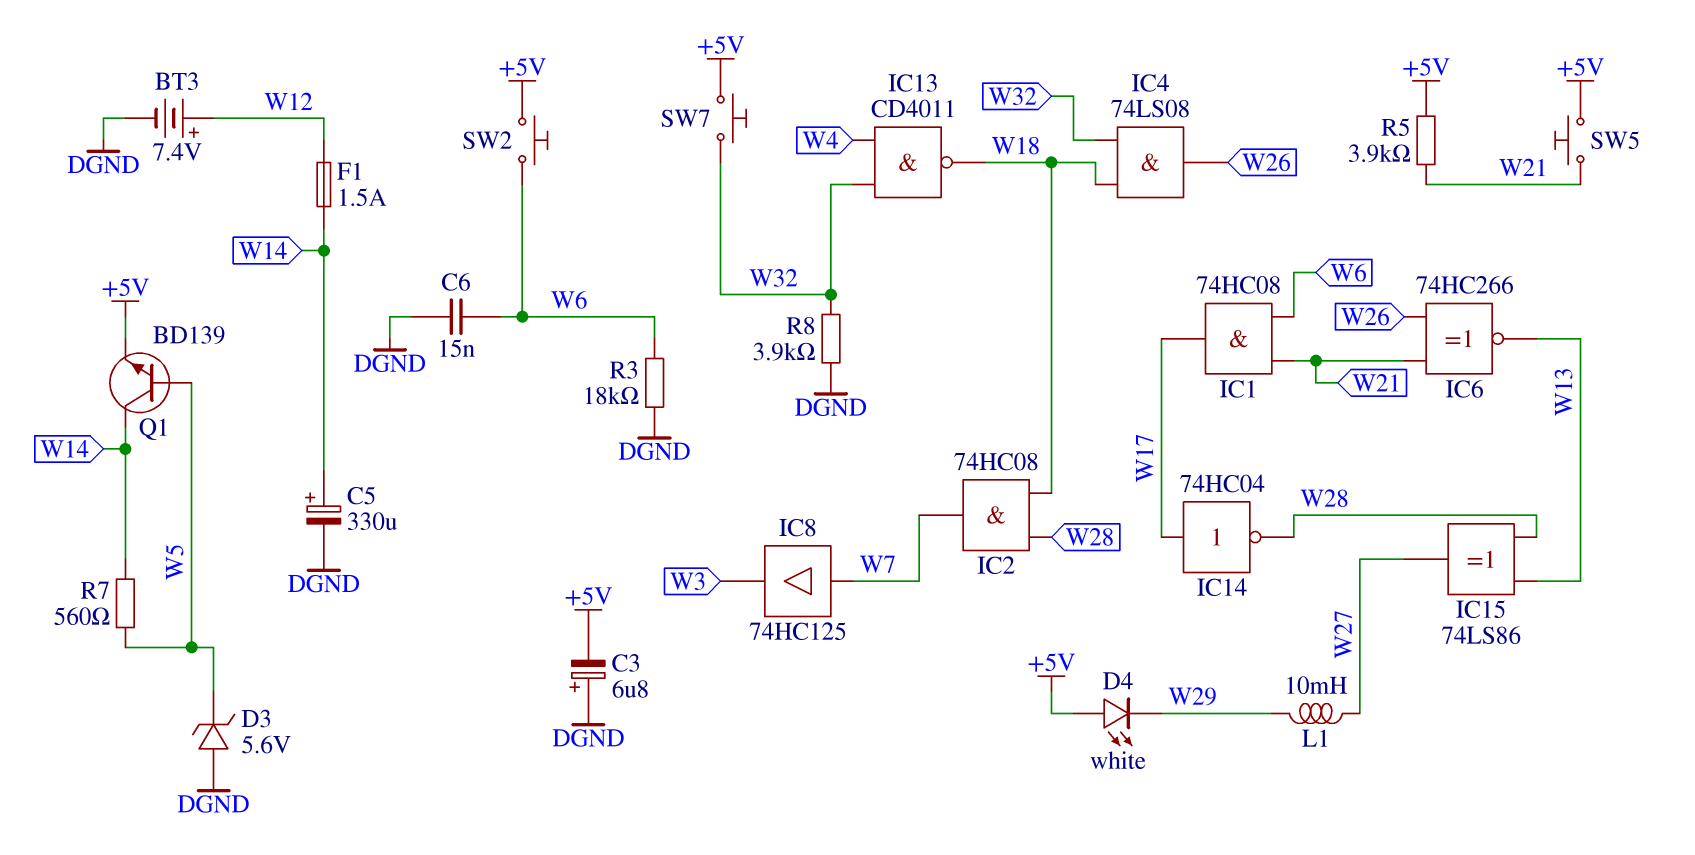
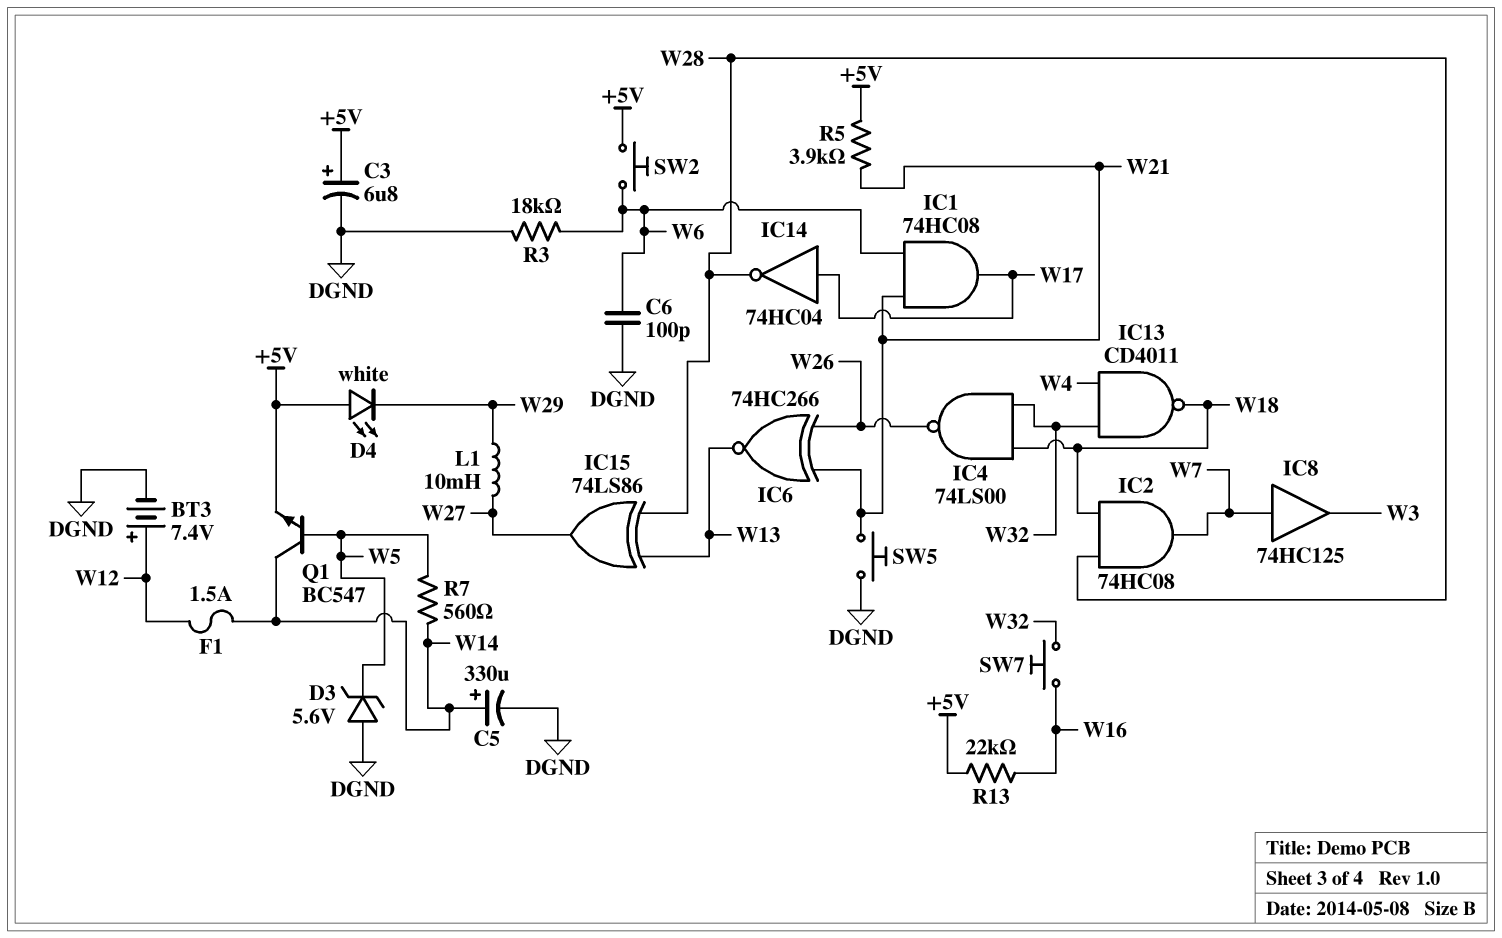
C3: 6.8uF (plus DGND, minus +5V) -> 6.8uF (plus +5V, minus DGND)
C6: 15nF (DGND, W6) -> 100pF (DGND, W6)
IC4: AND 74LS08 (in W18, in W32, out W26) -> NAND 74LS00 (in W18, in W32, out W26)
Q1: NPN BD139 (B W5, C W14, E +5V) -> NPN BC547 (B W5, C W14, E +5V)
R8: 3.9k (DGND, W32) -> none
R13: none -> 22k (+5V, W16)
SW5: button (+5V, W21) -> button (DGND, W21)
SW7: button (+5V, W32) -> button (W16, W32)

